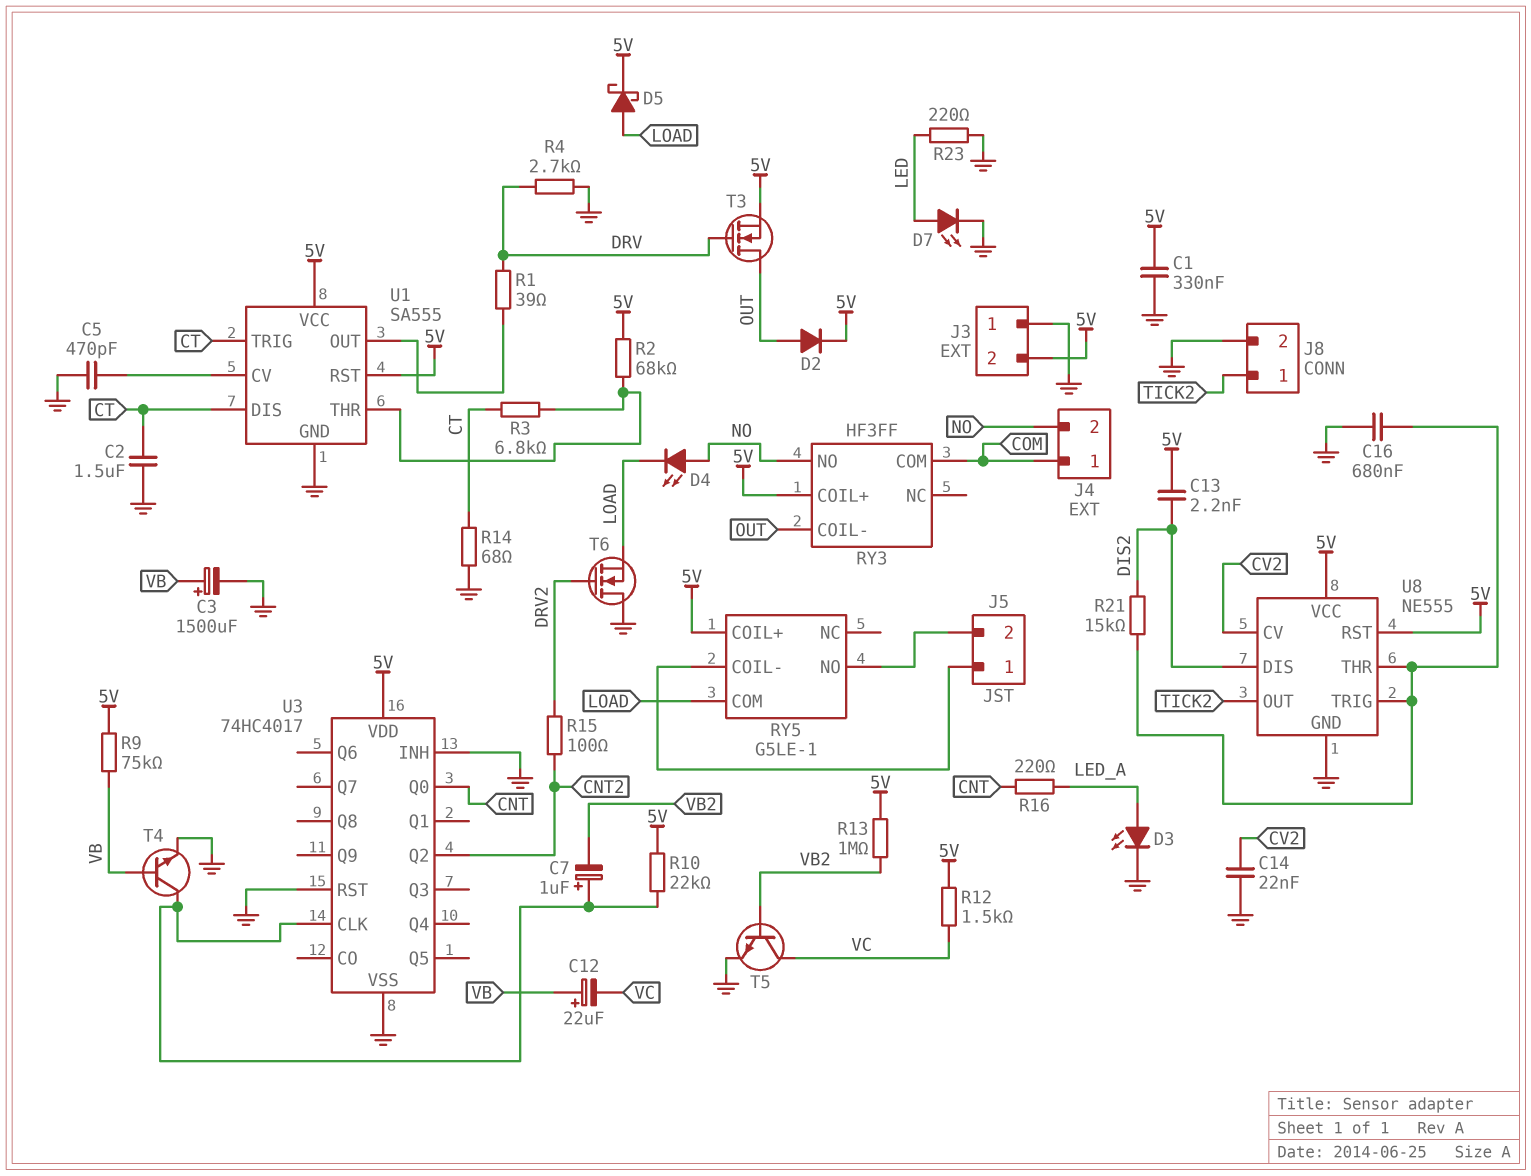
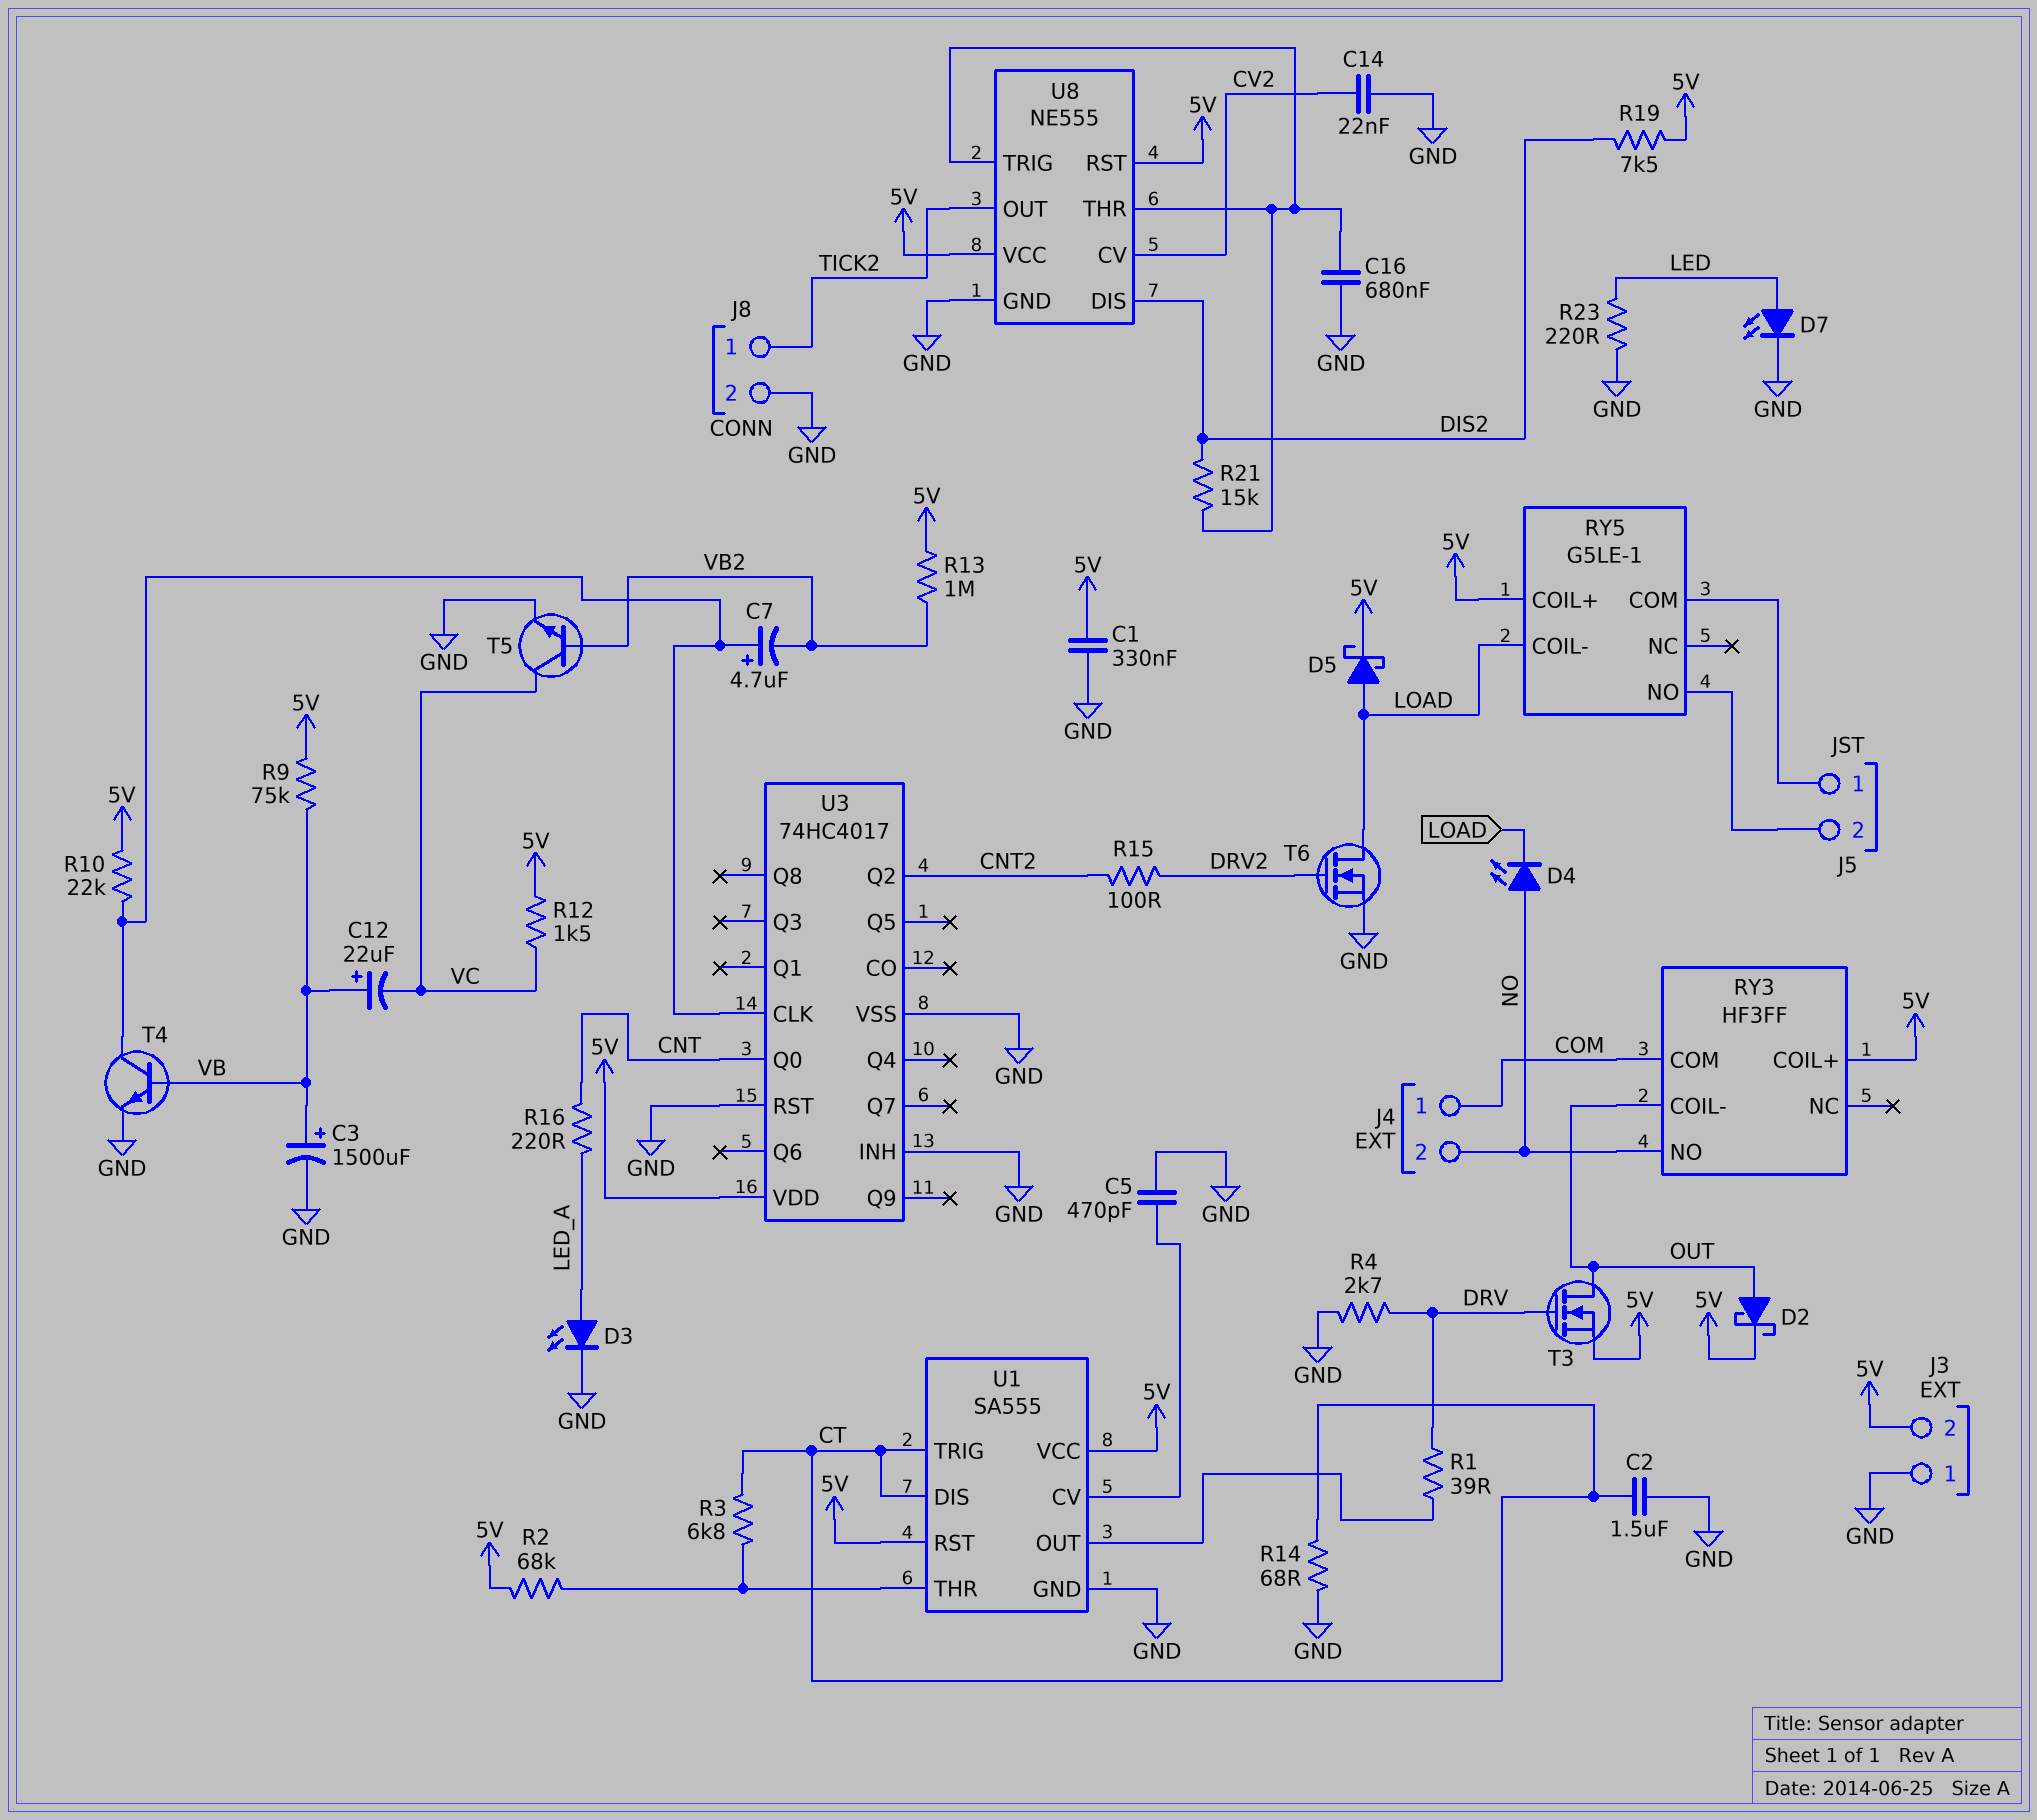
C7: 1uF (plus U3/CLK, minus VB2) -> 4.7uF (plus U3/CLK, minus VB2)
C13: 2.2nF (5V, DIS2) -> none
D2: diode (A OUT, K 5V) -> schottky (A OUT, K 5V)
R19: none -> 7.5k (5V, DIS2)
RY5 pin COIL-: J5/1 -> LOAD
RY5 pin COM: LOAD -> J5/1
T6: NMOS (G DRV2, D GND, S LOAD) -> NMOS (G DRV2, D LOAD, S GND)

